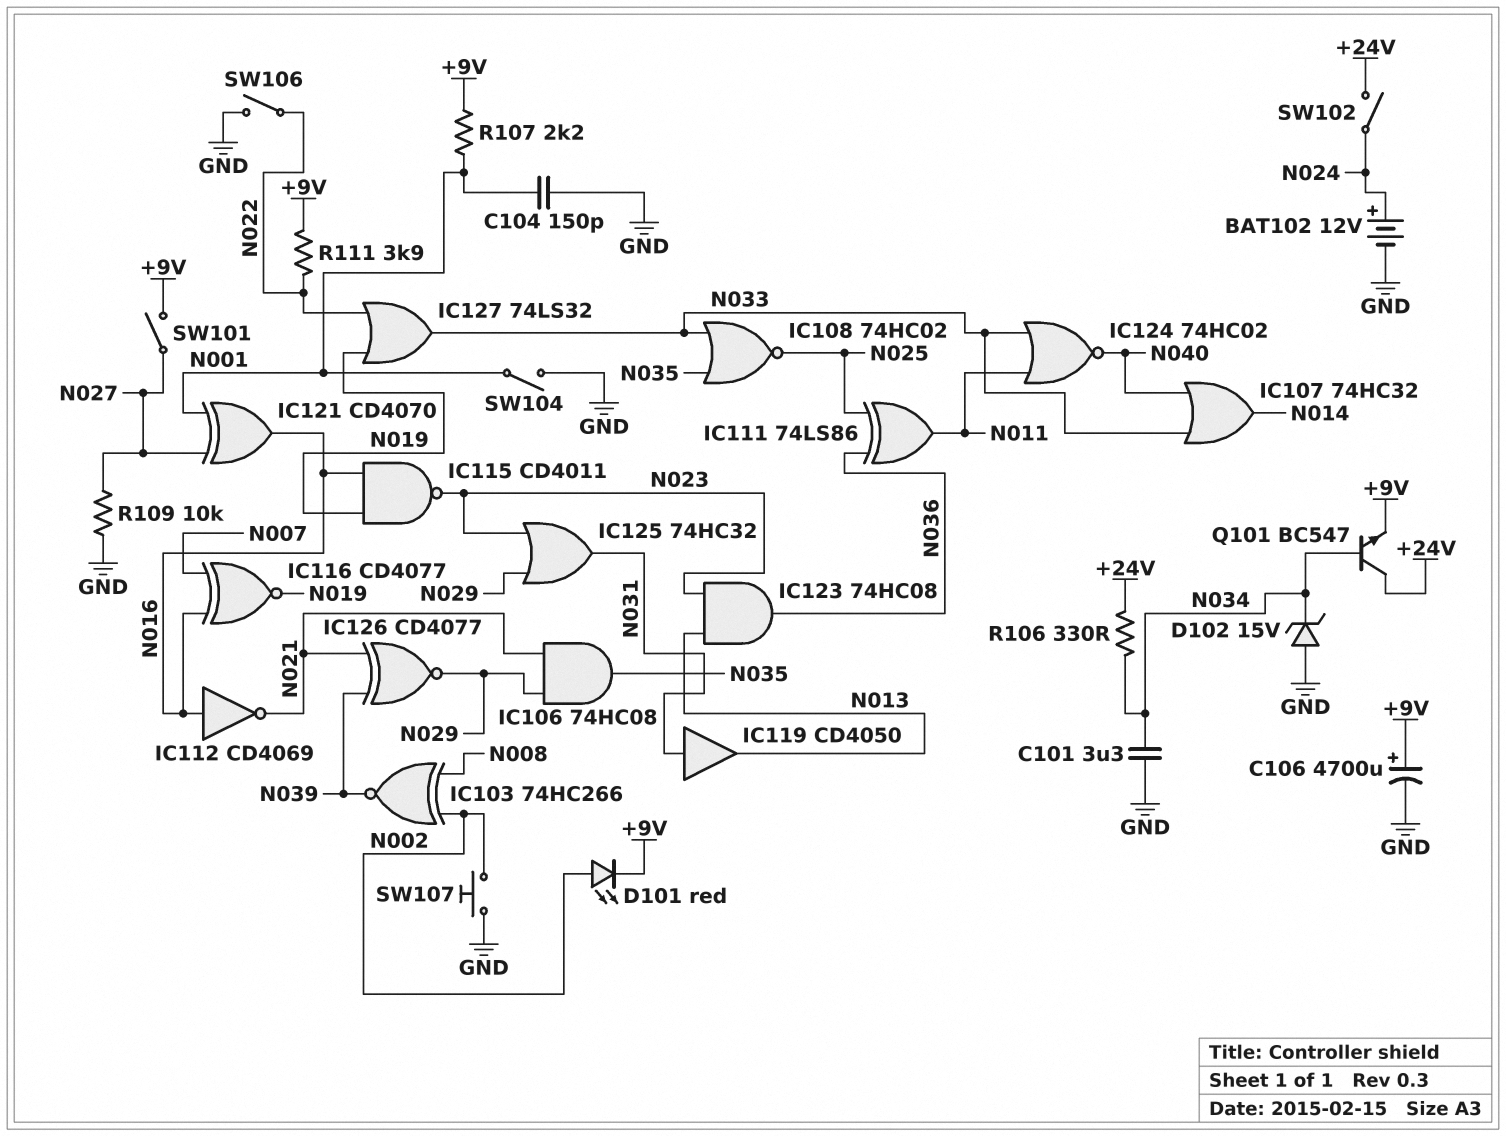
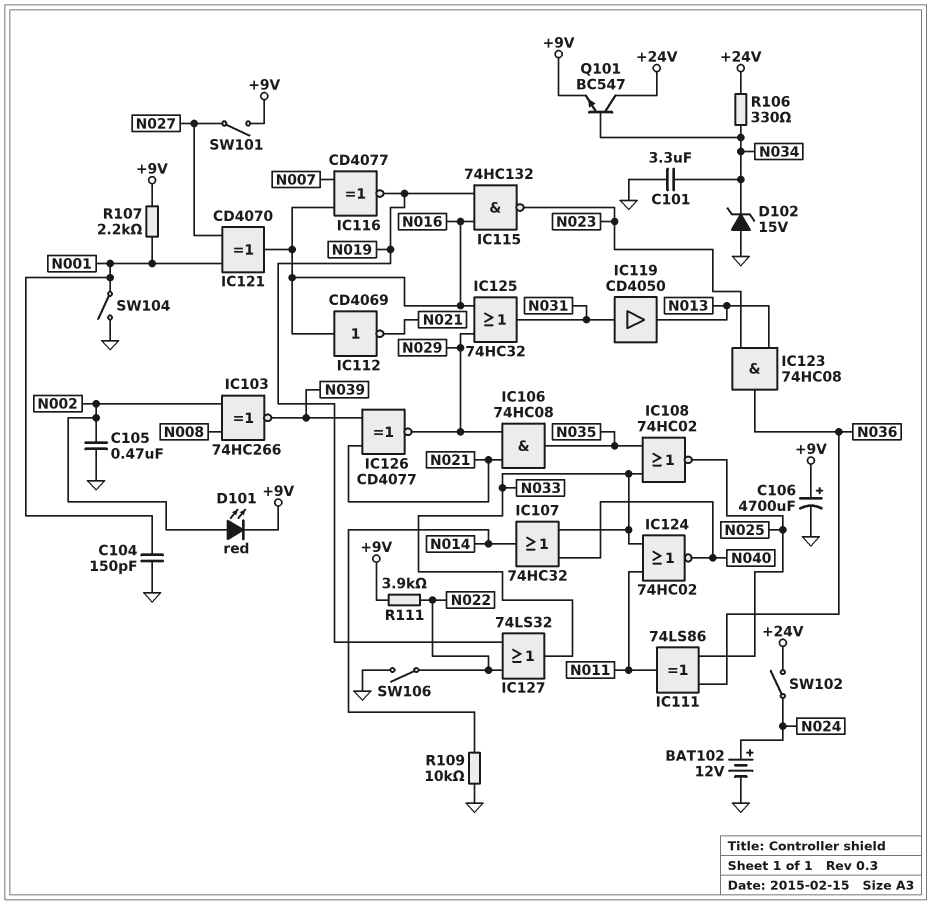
C105: none -> 470nF (GND, N002)
IC115: NAND CD4011 (in N016, in N019, out N023) -> NAND 74HC132 (in N016, in N019, out N023)
IC125: OR 74HC32 (in N023, in N029, out N031) -> OR 74HC32 (in N016, in N029, out N031)
R109: 10k (GND, N027) -> 10k (GND, N014)
SW107: button (GND, N002) -> none

